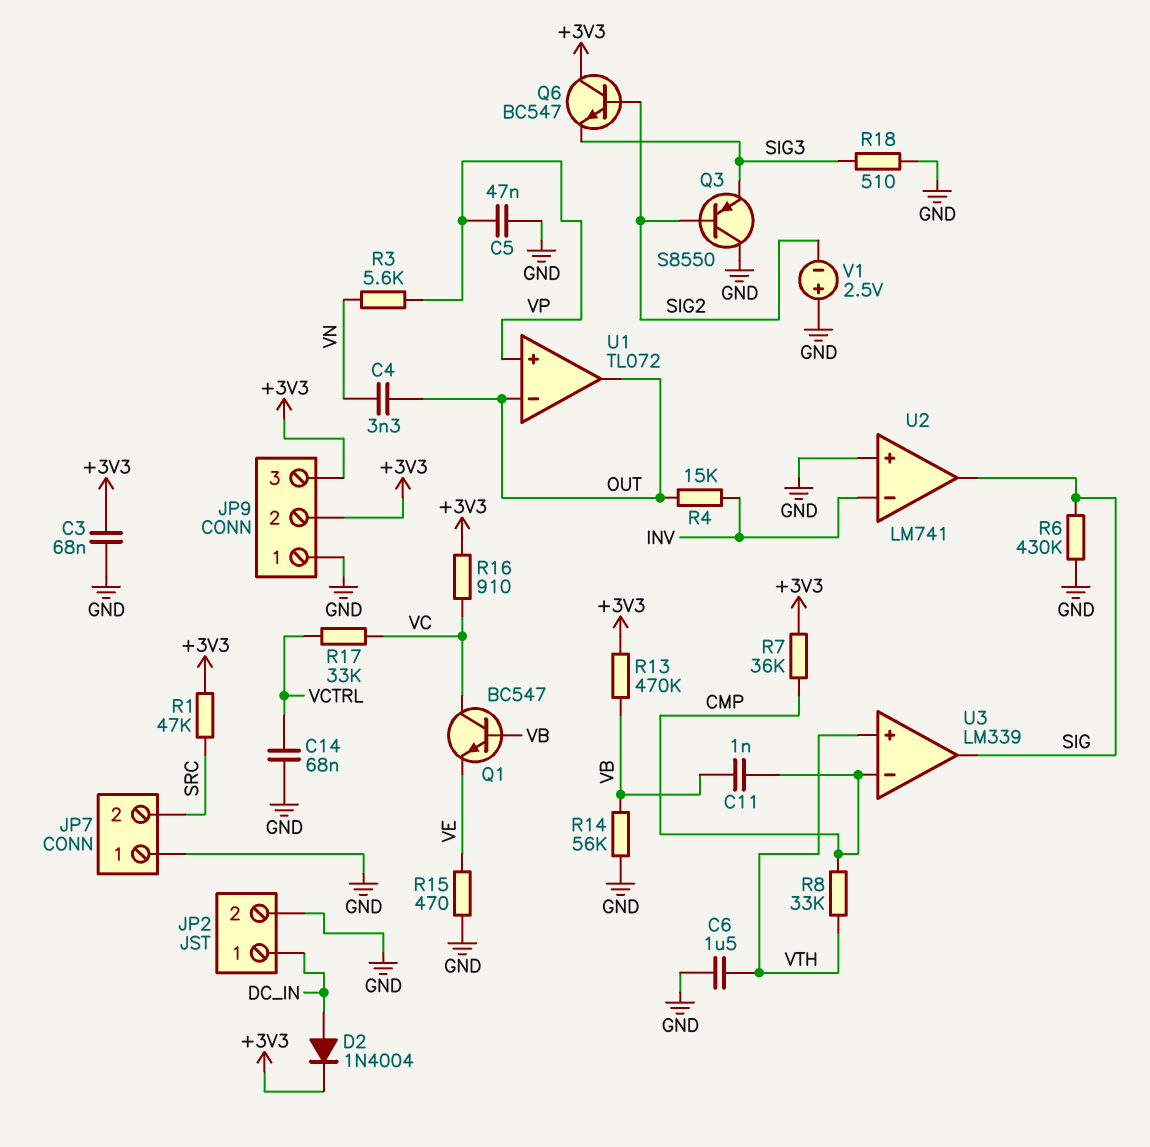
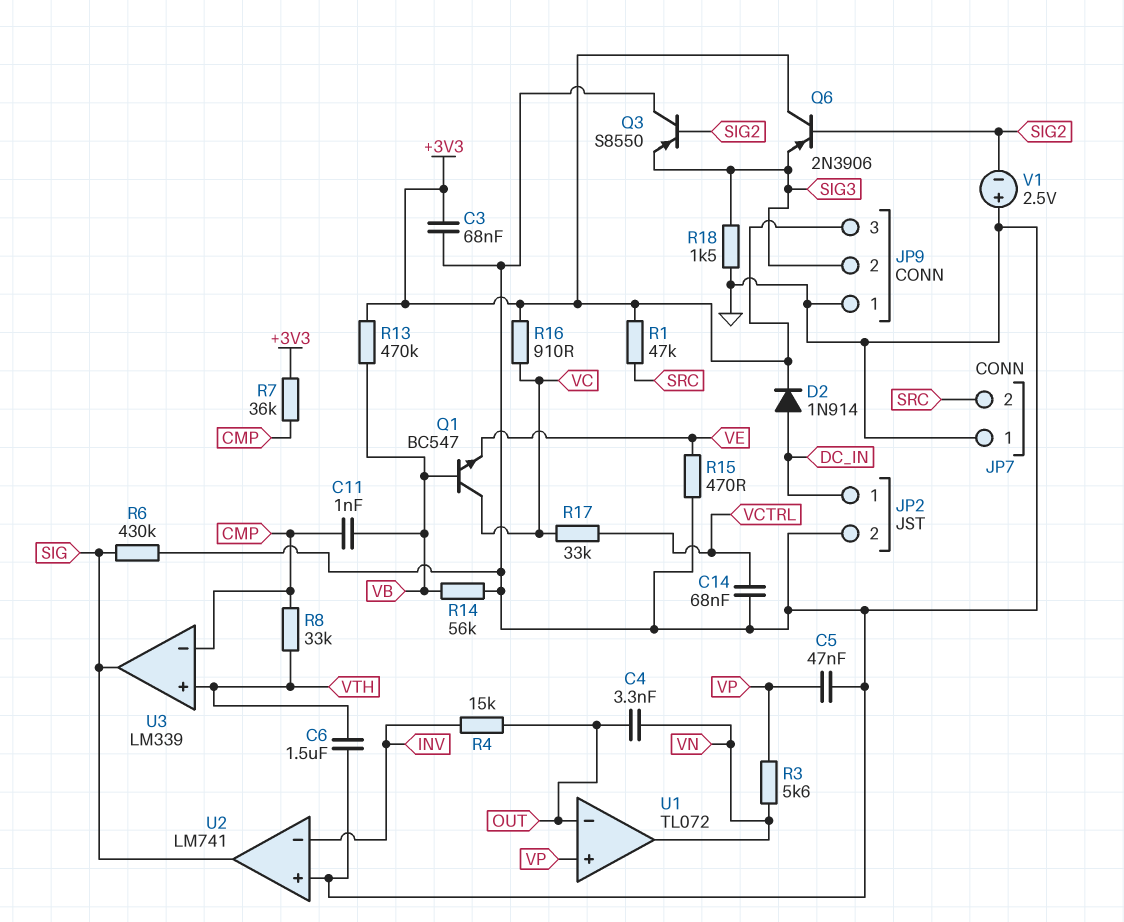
D2: diode 1N4004 (A DC_IN, K +3V3) -> diode 1N914 (A DC_IN, K +3V3)
JP9 pin 2: +3V3 -> SIG3
Q6: NPN BC547 (B SIG2, C +3V3, E SIG3) -> PNP 2N3906 (B SIG2, C +3V3, E SIG3)
R18: 510 (GND, SIG3) -> 1.5k (GND, SIG3)
U1 pin out: OUT -> VN

